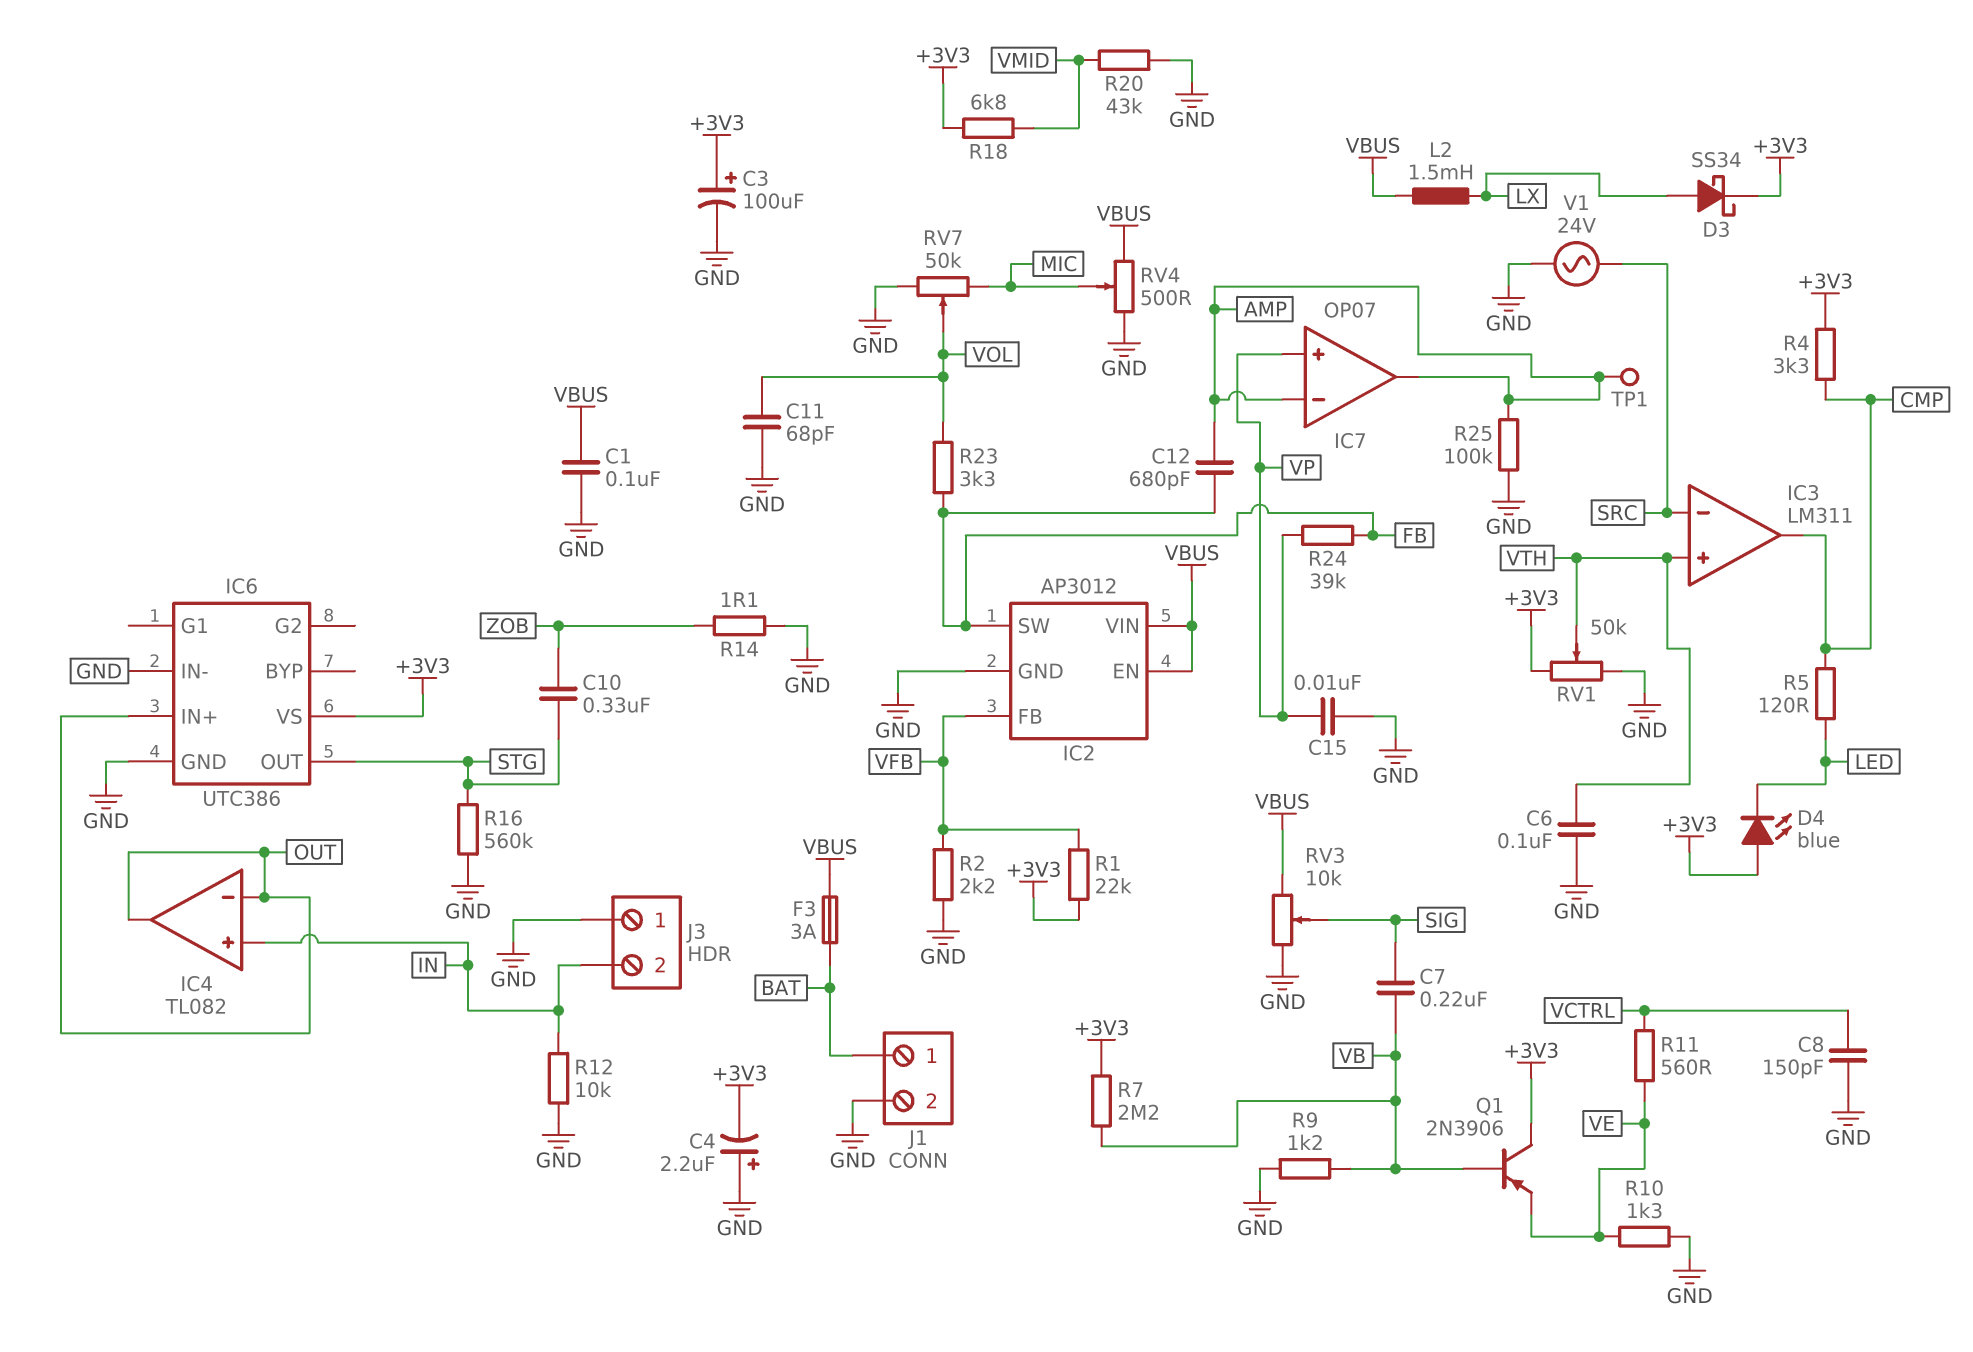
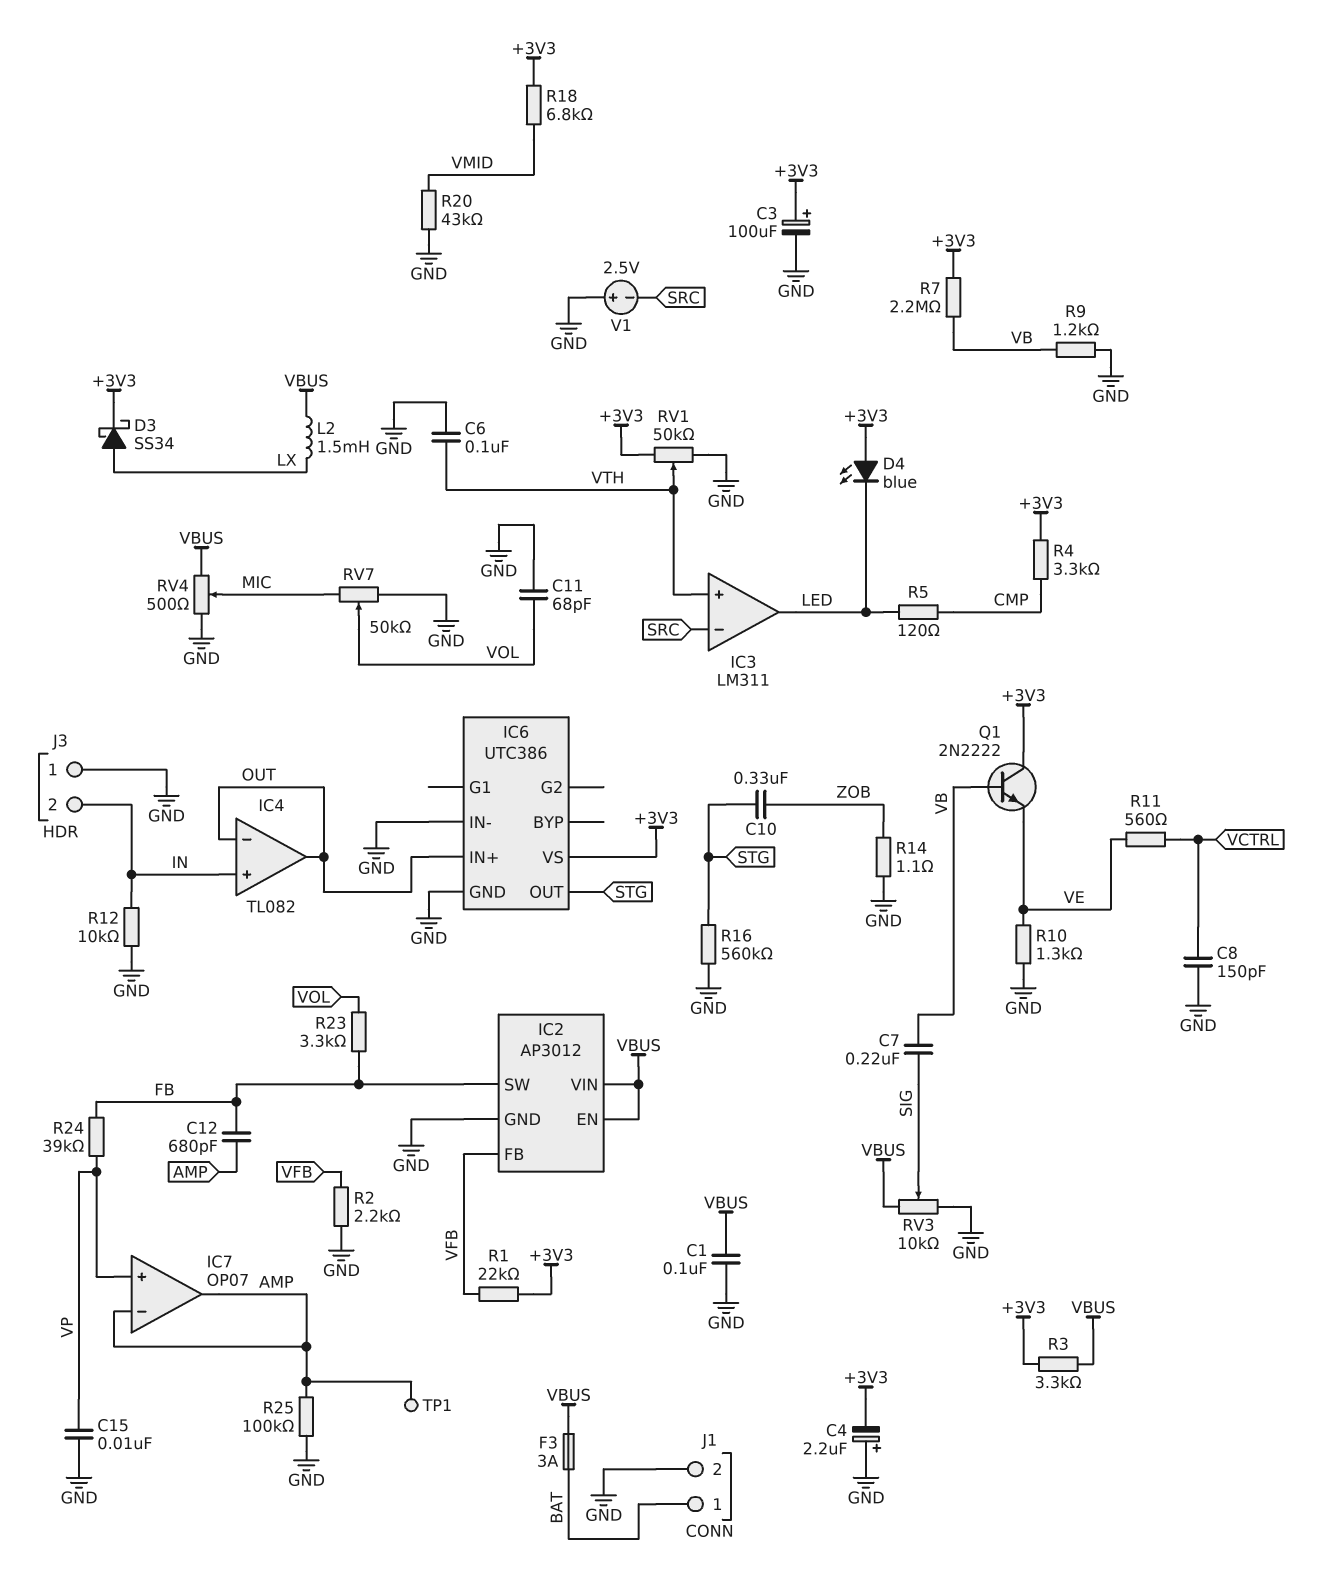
IC3 pin out: CMP -> LED
Q1: PNP 2N3906 (B VB, C +3V3, E VE) -> NPN 2N2222 (B VB, C +3V3, E VE)
R3: none -> 3.3k (+3V3, VBUS)
V1: AC 24V (GND, SRC) -> 2.5V (plus GND, minus SRC)

